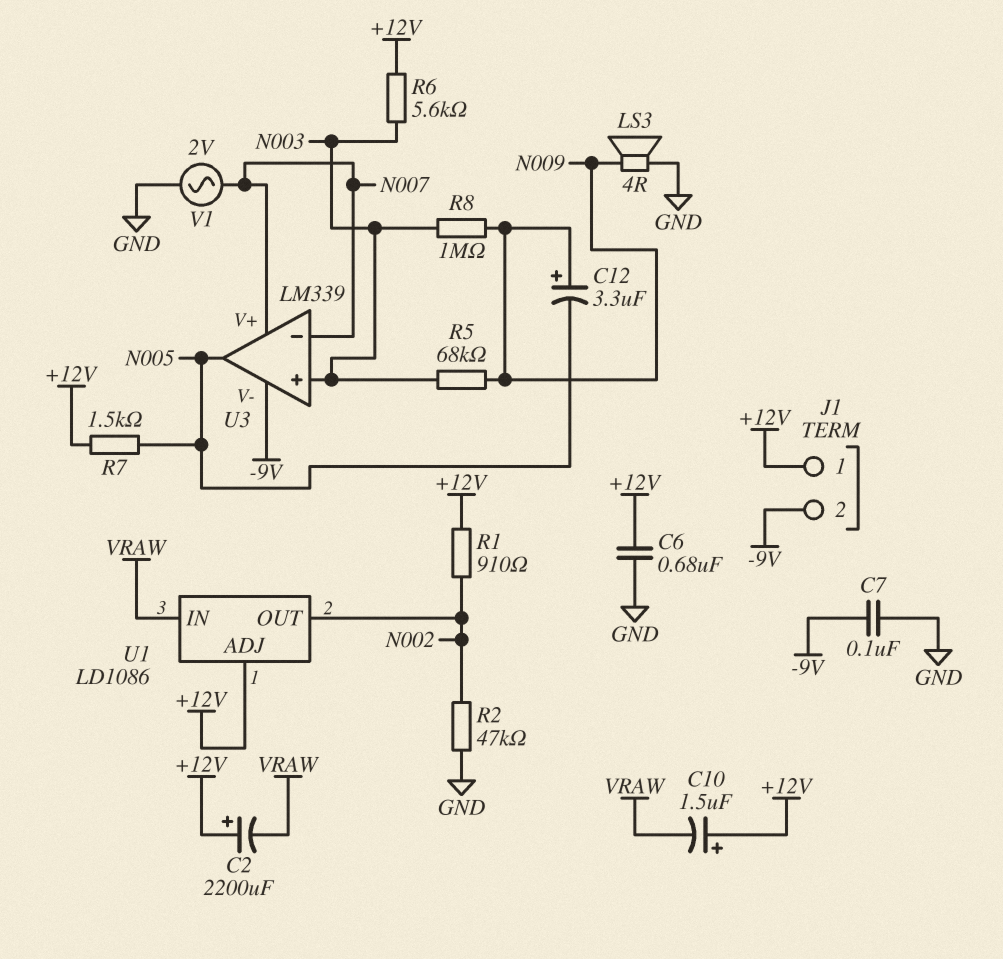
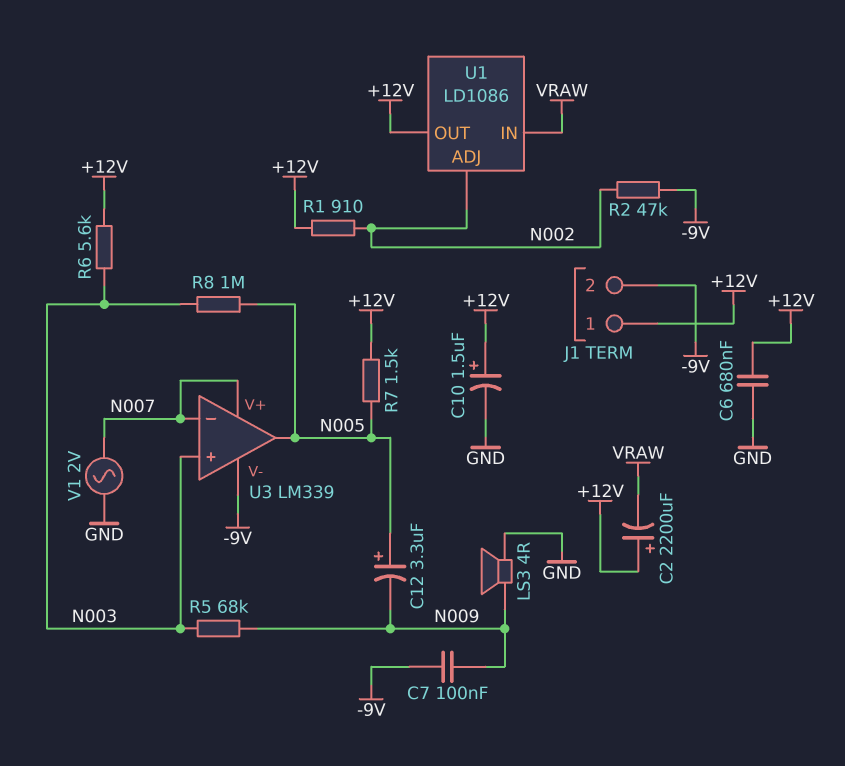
C7: 100nF (-9V, GND) -> 100nF (-9V, N009)
C10: 1.5uF (plus +12V, minus VRAW) -> 1.5uF (plus +12V, minus GND)
C12: 3.3uF (plus N009, minus N005) -> 3.3uF (plus N005, minus N009)
R2: 47k (GND, N002) -> 47k (-9V, N002)
R8: 1M (N003, N009) -> 1M (N003, N005)
U1 pin ADJ: +12V -> N002
U1 pin OUT: N002 -> +12V

